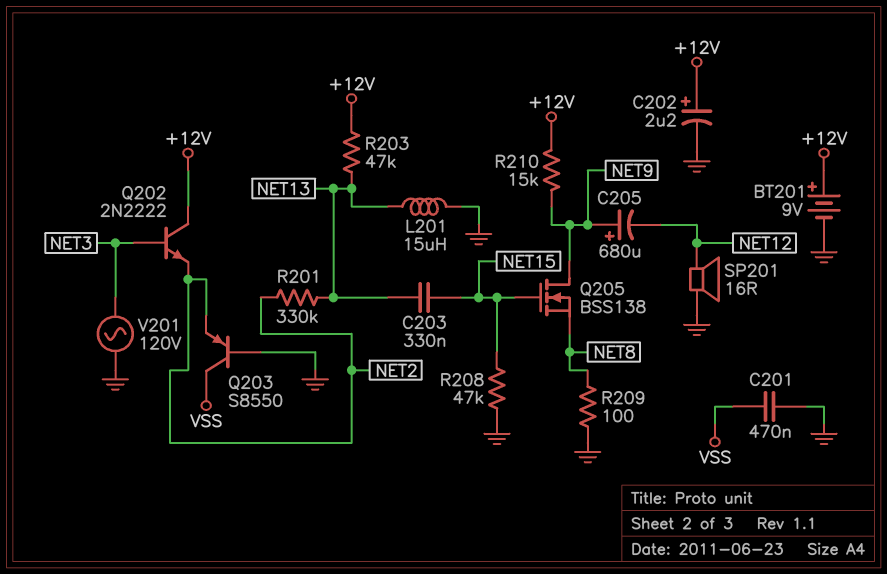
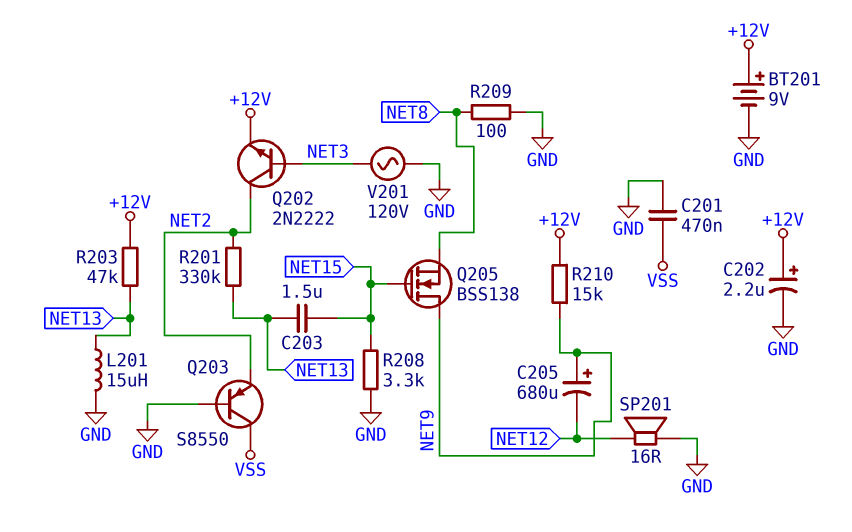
C203: 330nF (NET13, NET15) -> 1.5uF (NET13, NET15)
Q202: NPN 2N2222 (B NET3, C +12V, E NET2) -> NPN 2N2222 (B NET3, C NET2, E +12V)
R208: 47k (GND, NET15) -> 3.3k (GND, NET15)

